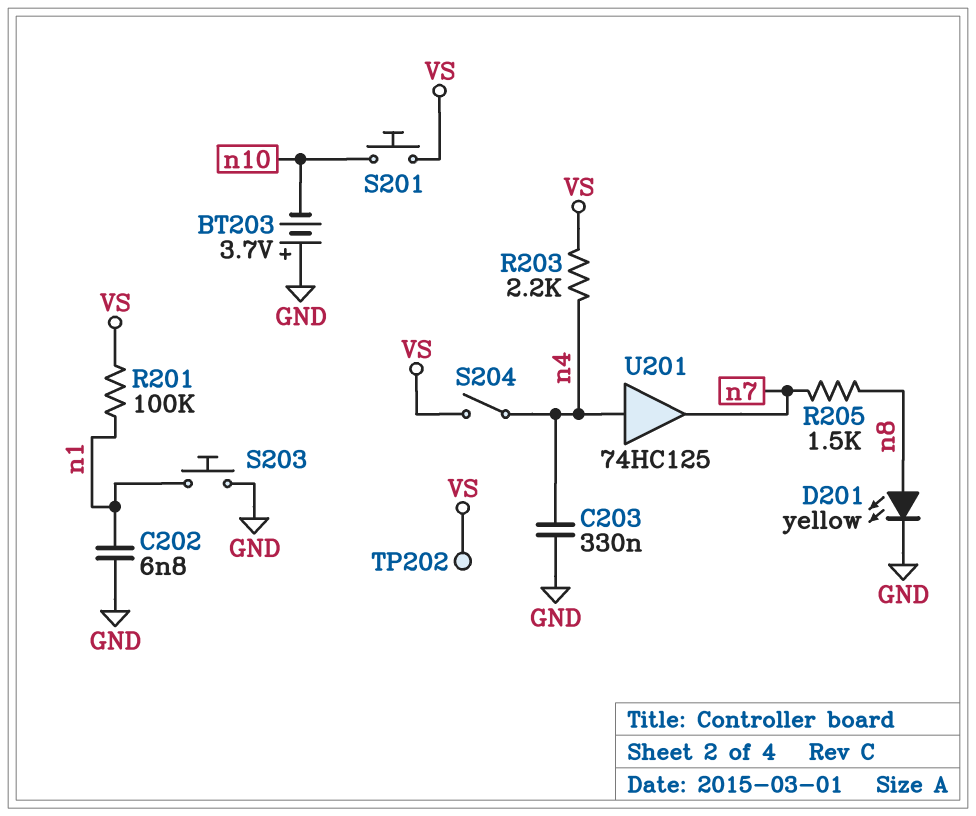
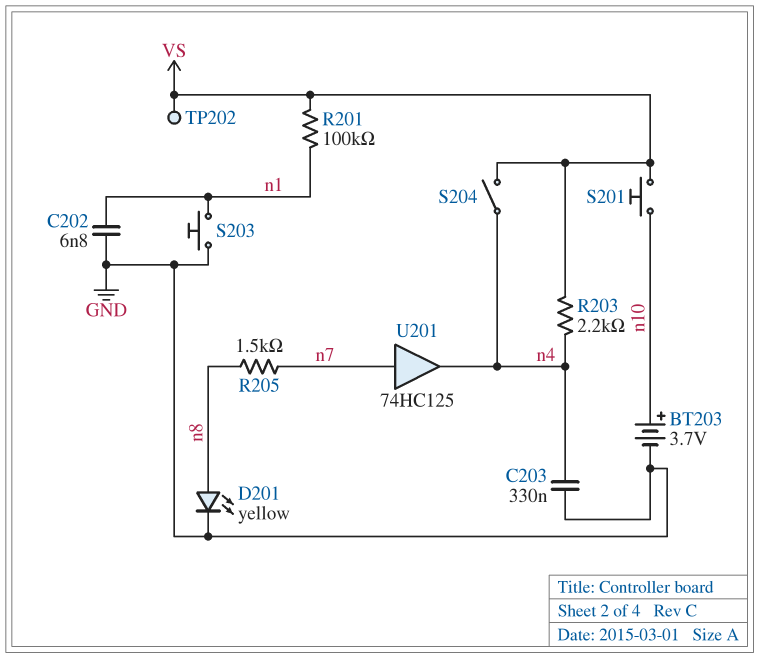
BT203: 3.7V (plus GND, minus n10) -> 3.7V (plus n10, minus GND)
U201: buffer 74HC125 (in n4, out n7) -> buffer 74HC125 (in n7, out n4)

